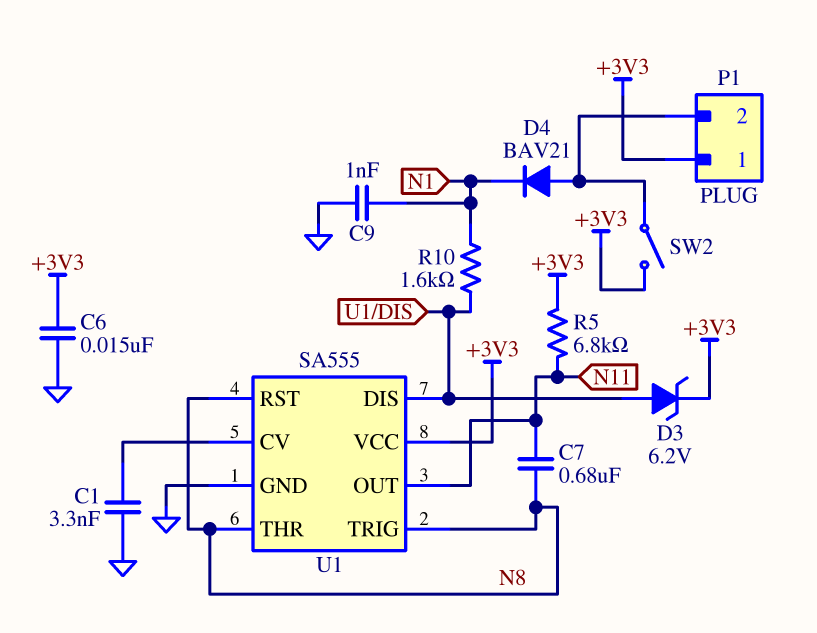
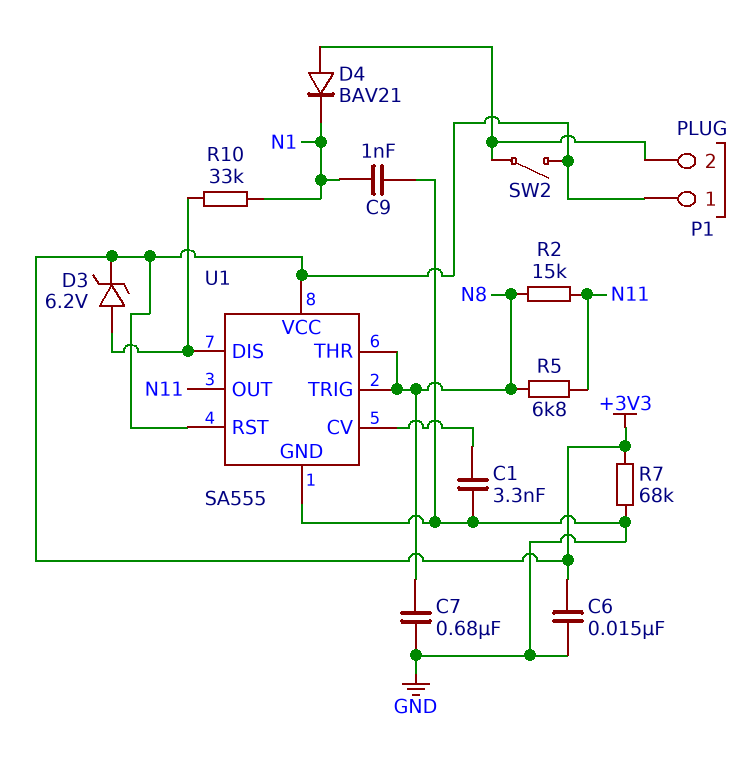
C7: 680nF (N8, N11) -> 680nF (GND, N8)
R2: none -> 15k (N8, N11)
R5: 6.8k (+3V3, N11) -> 6.8k (N8, N11)
R7: none -> 68k (+3V3, GND)
R10: 1.6k (N1, U1/DIS) -> 33k (N1, U1/DIS)
U1 pin RST: N8 -> +3V3

